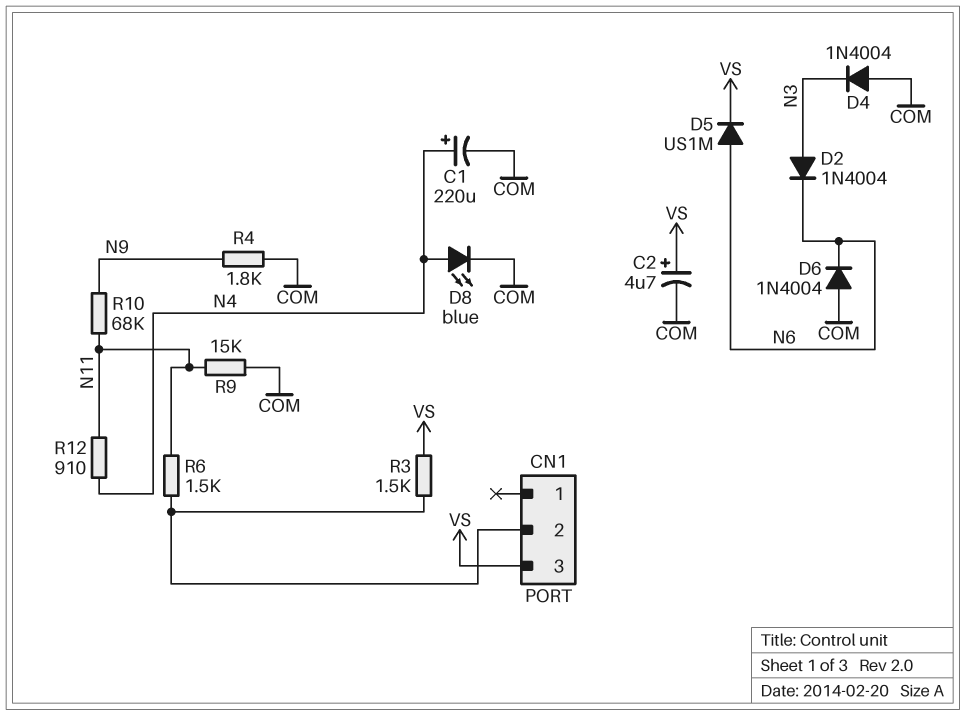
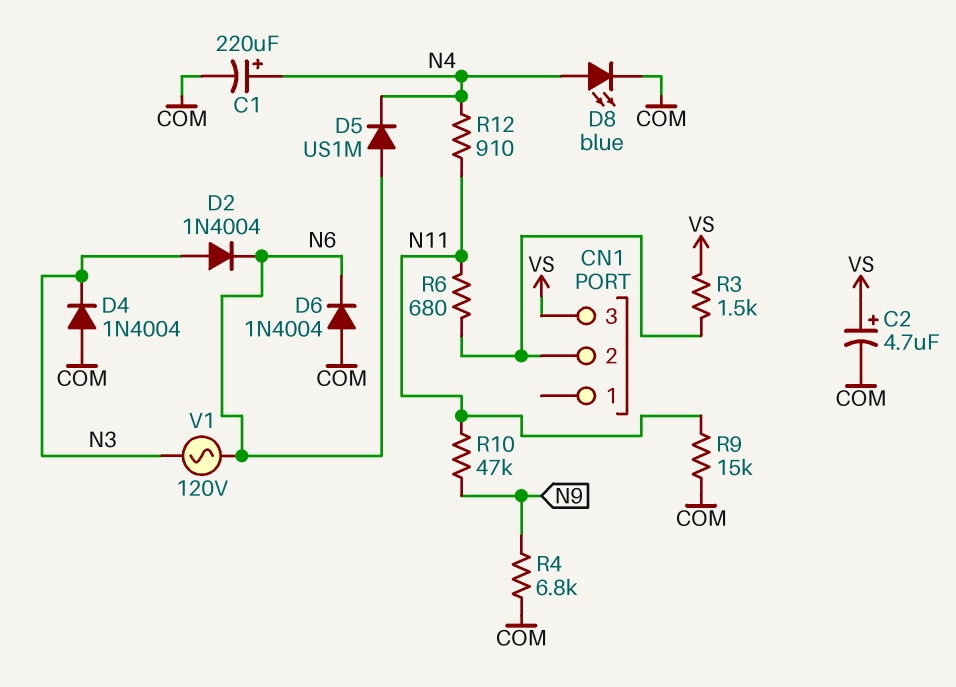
D5: diode US1M (A N6, K VS) -> diode US1M (A N6, K N4)
R4: 1.8k (COM, N9) -> 6.8k (COM, N9)
R6: 1.5k (CN1/2, N11) -> 680 (CN1/2, N11)
R10: 68k (N9, N11) -> 47k (N9, N11)
V1: none -> AC 120V (N3, N6)

